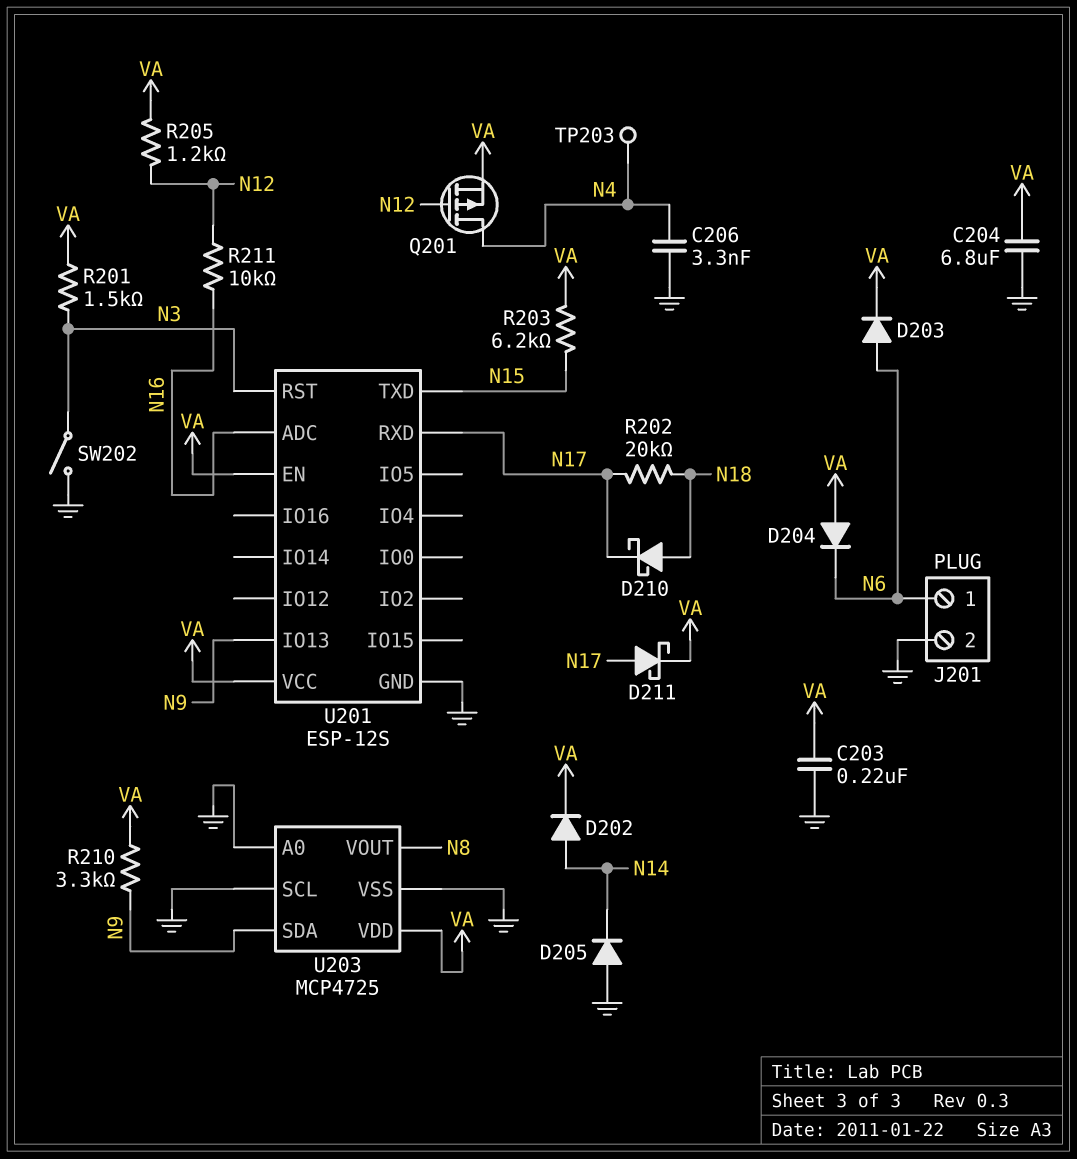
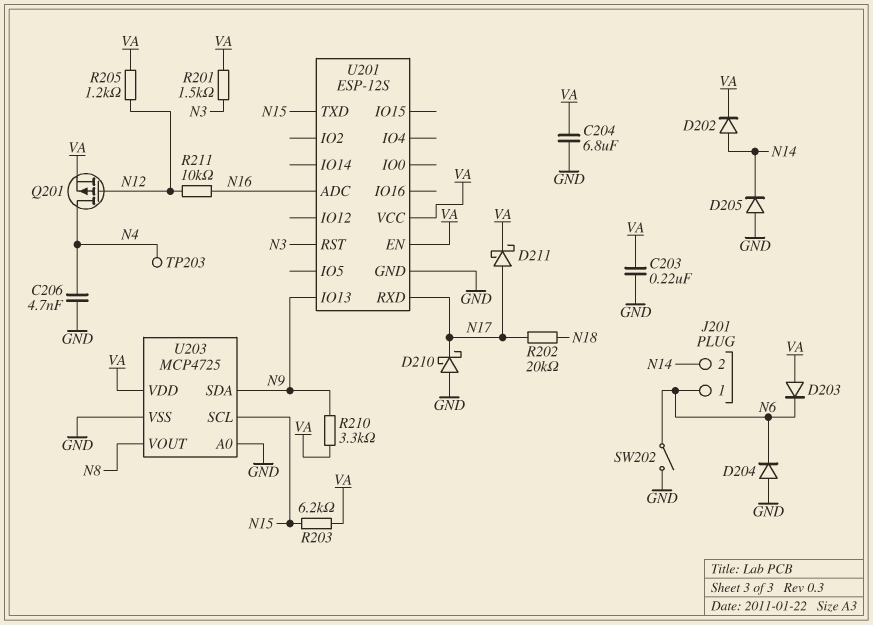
C206: 3.3nF (GND, N4) -> 4.7nF (GND, N4)
D203: diode (A N6, K VA) -> diode (A VA, K N6)
D204: diode (A VA, K N6) -> diode (A GND, K N6)
D210: schottky (A N18, K N17) -> schottky (A GND, K N17)
J201 pin 2: GND -> N14
SW202: switch (GND, N3) -> switch (GND, N6)
U203 pin SCL: GND -> N15

